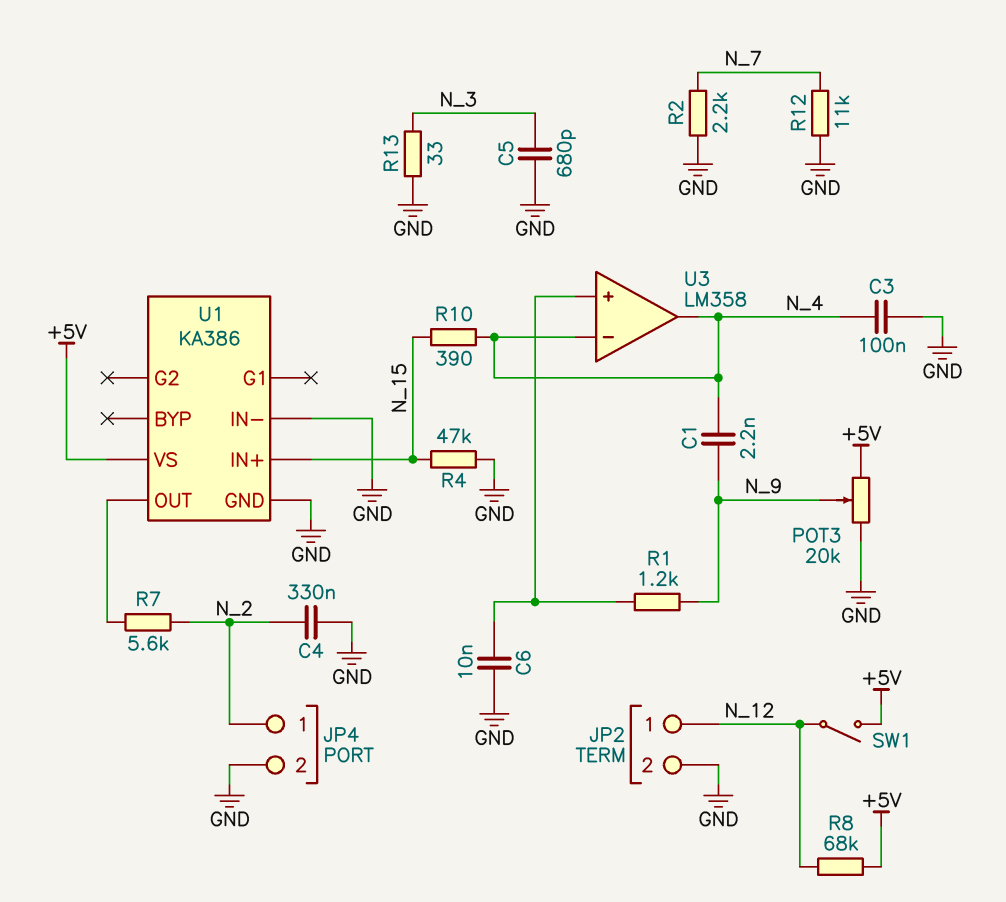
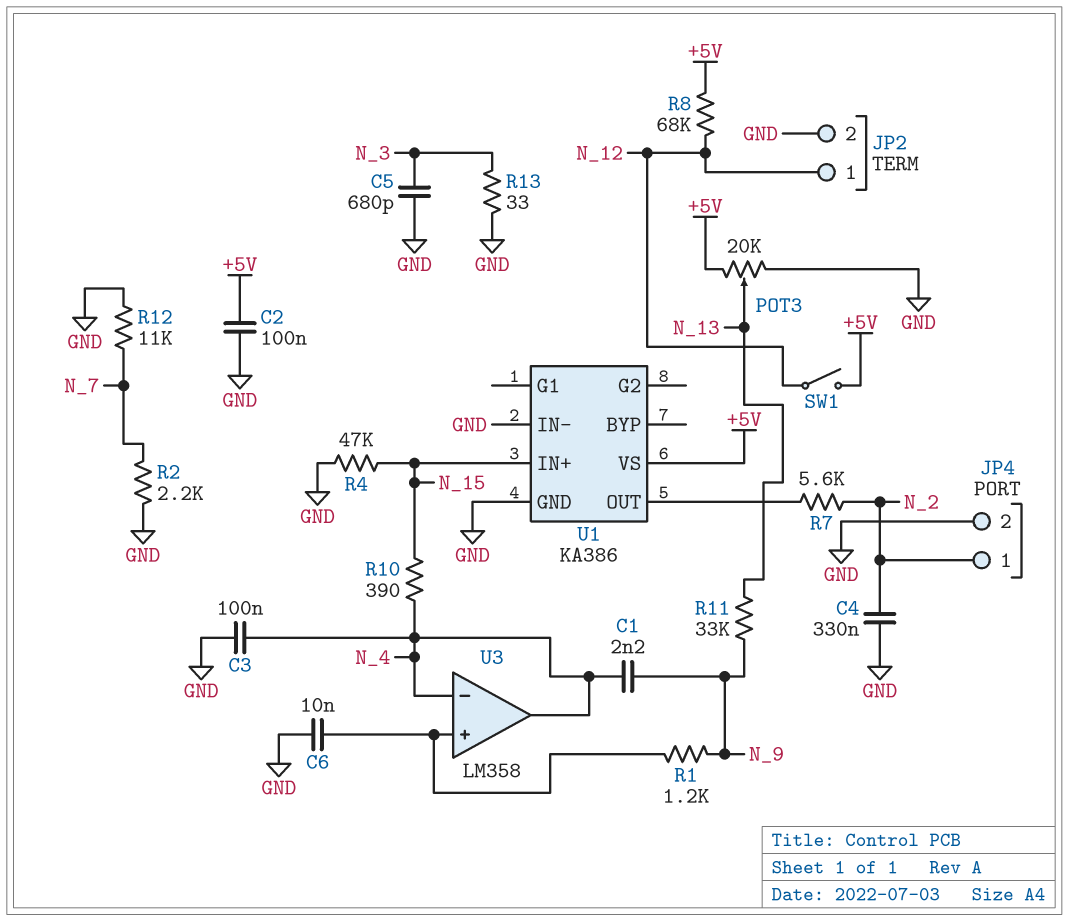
C2: none -> 100nF (+5V, GND)
POT3: 20k (+5V, GND, wiper N_9) -> 20k (+5V, GND, wiper N_13)
R11: none -> 33k (N_9, N_13)

